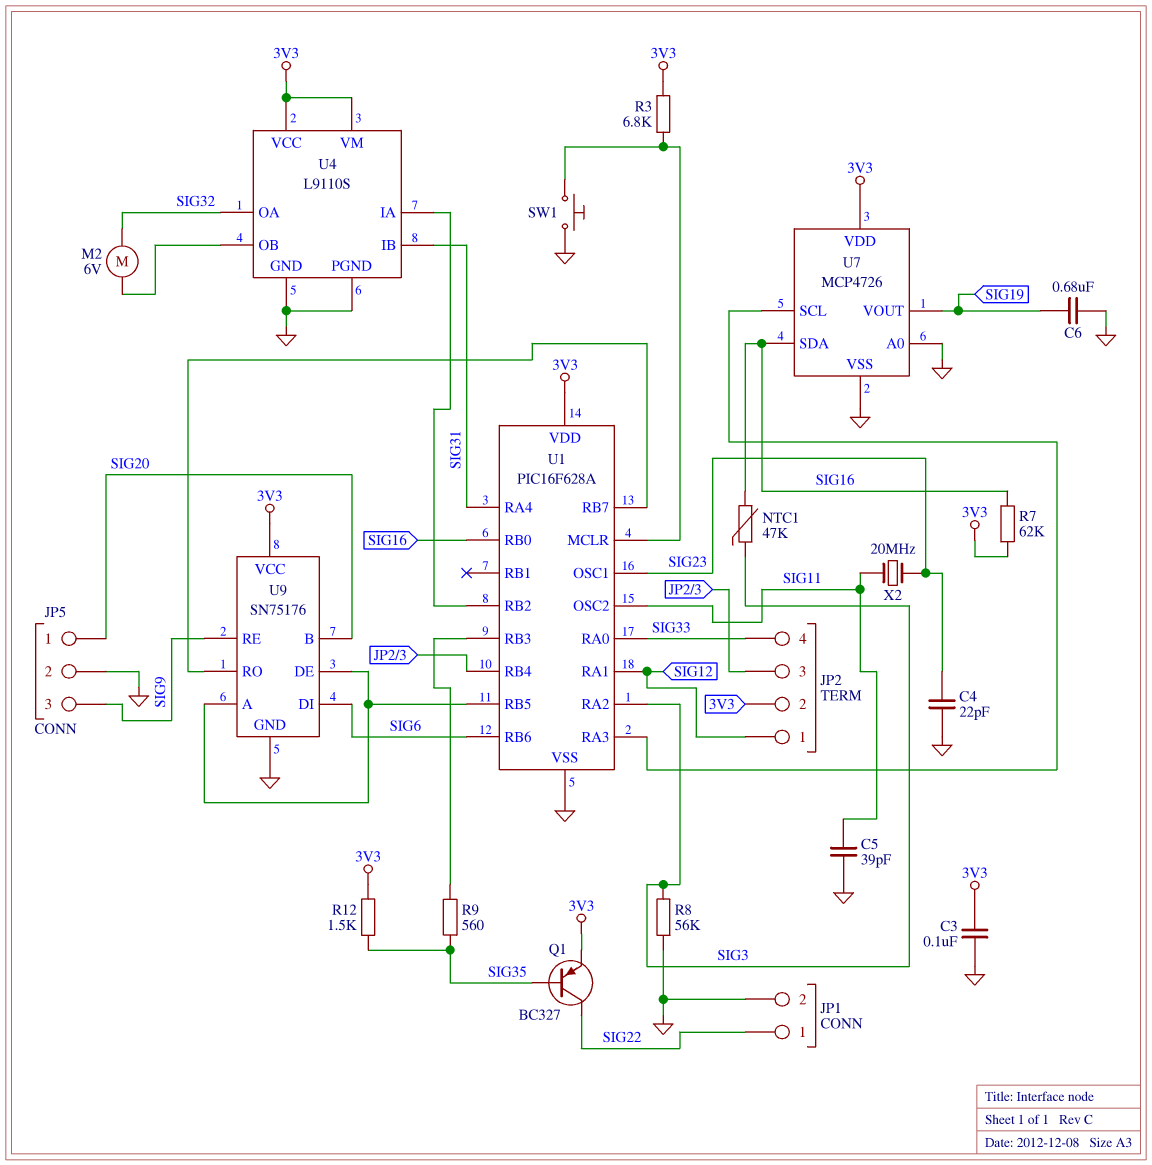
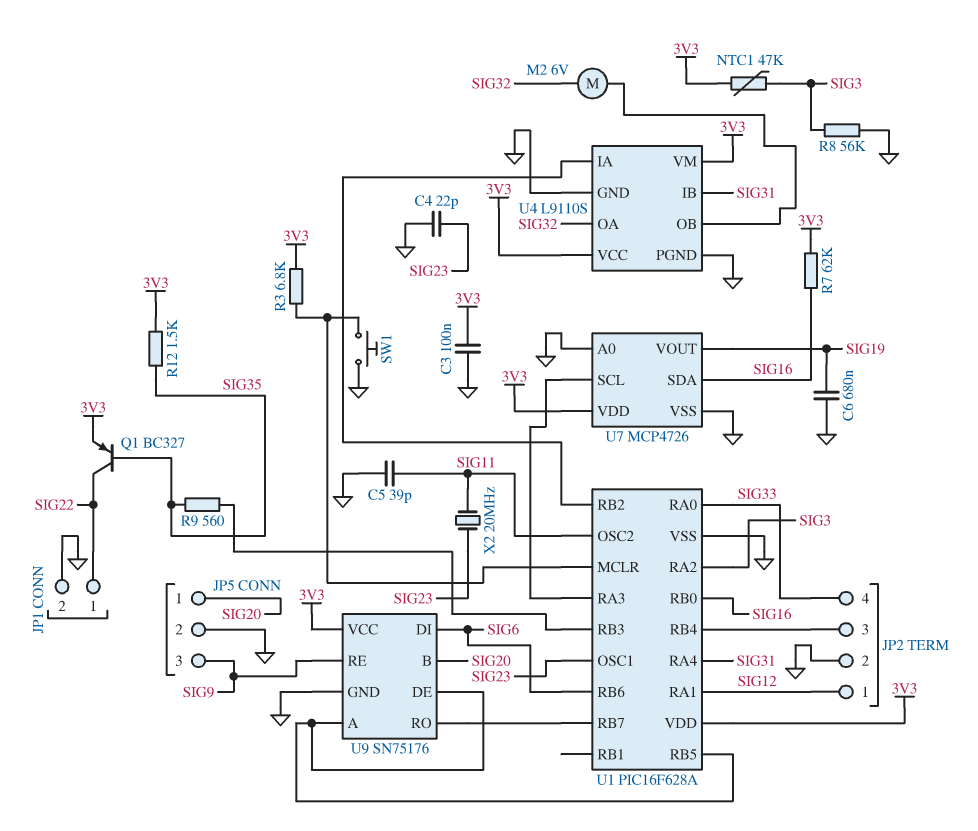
JP2 pin 2: 3V3 -> GND
NTC1: 47k (SIG3, SIG16) -> 47k (3V3, SIG3)

